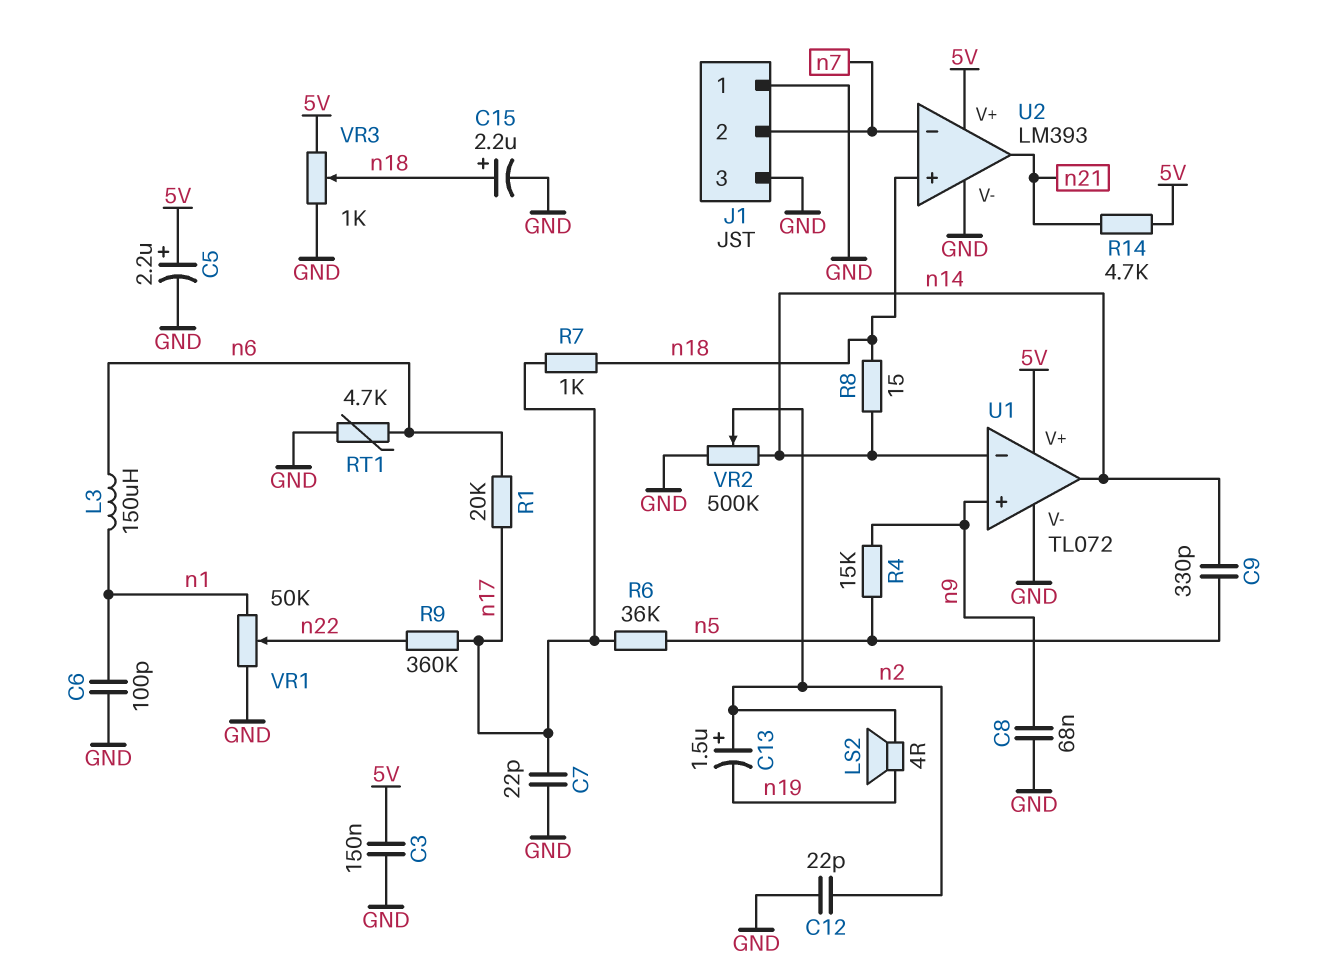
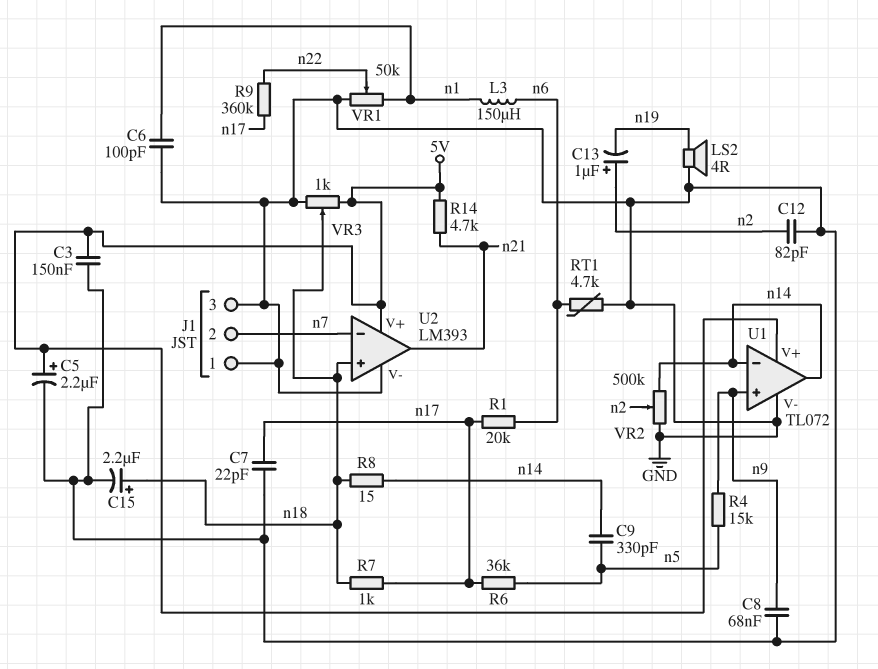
C12: 22pF (GND, n2) -> 82pF (GND, n2)
C13: 1.5uF (plus n2, minus n19) -> 1uF (plus n2, minus n19)
LS2: speaker 4R (n2, n19) -> speaker 4R (GND, n19)

